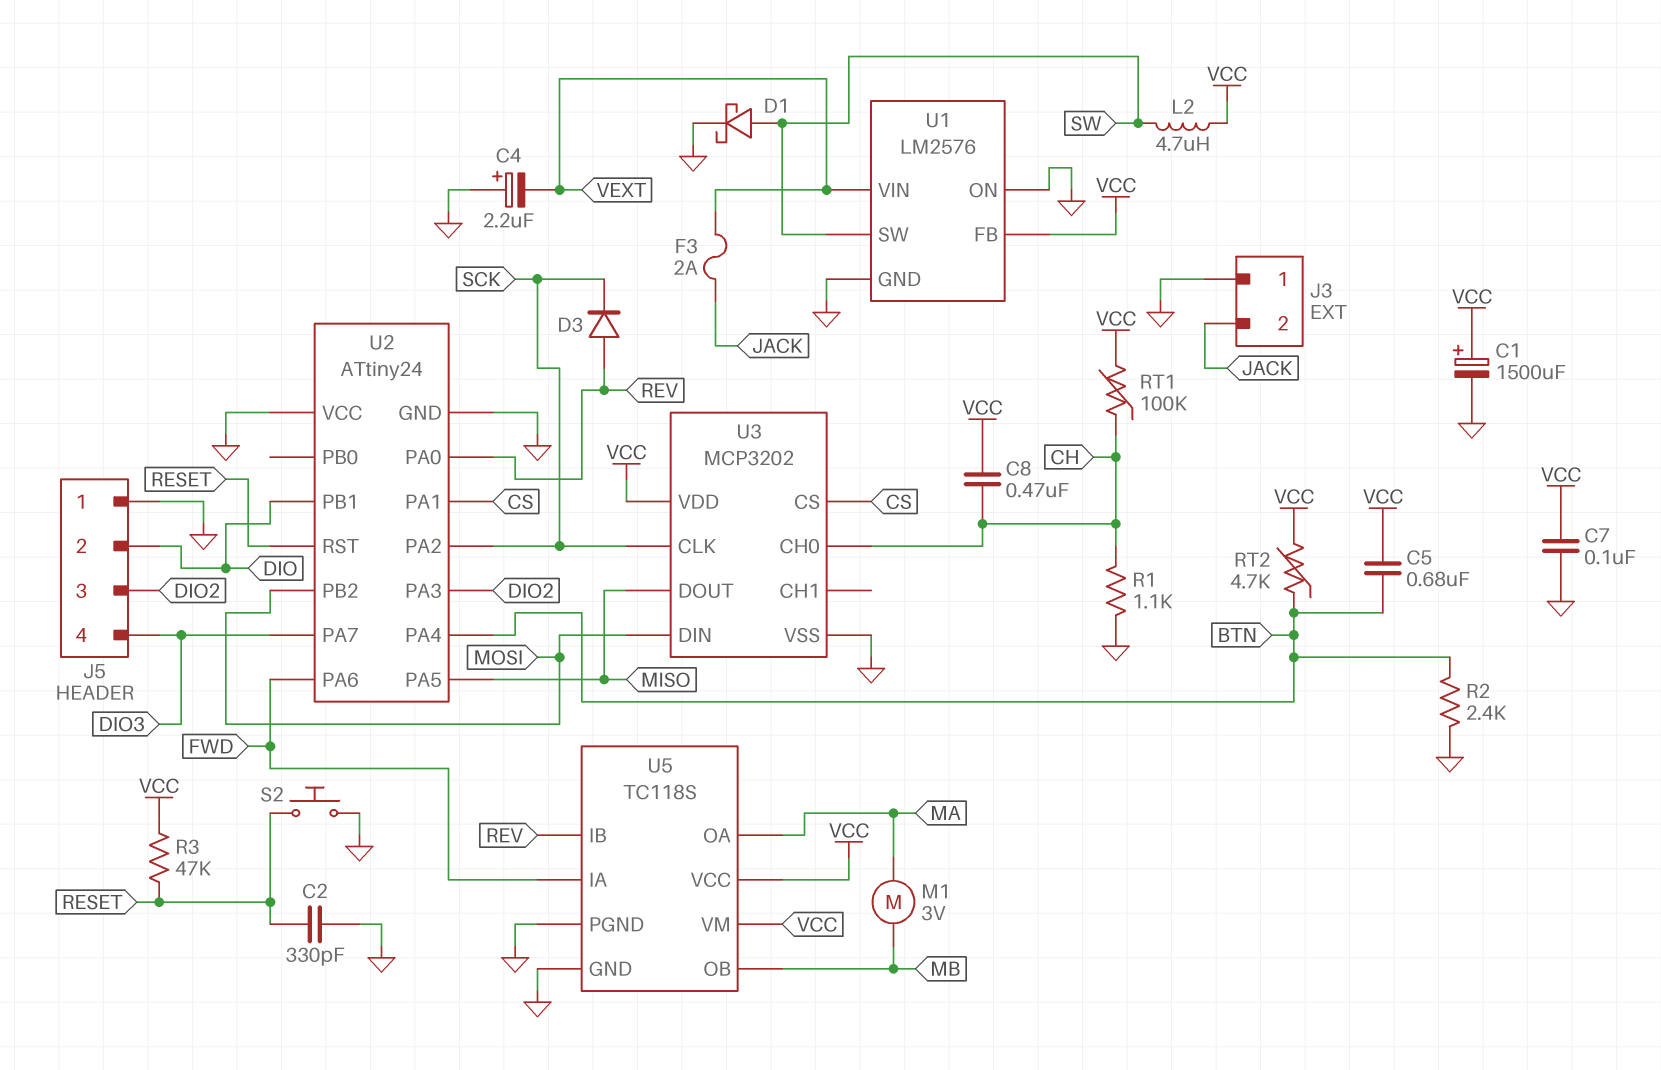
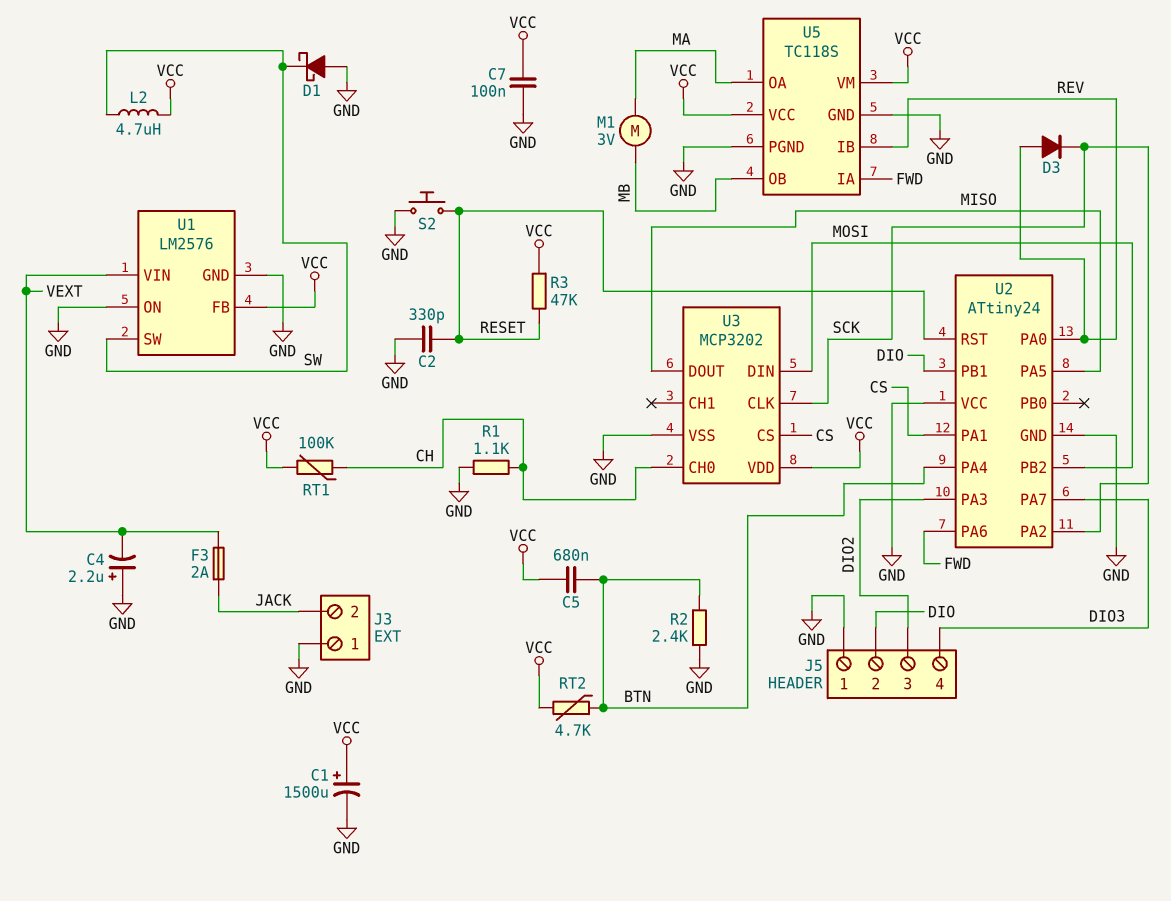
C8: 470nF (CH, VCC) -> none
D1: schottky (A SW, K GND) -> schottky (A GND, K SW)

